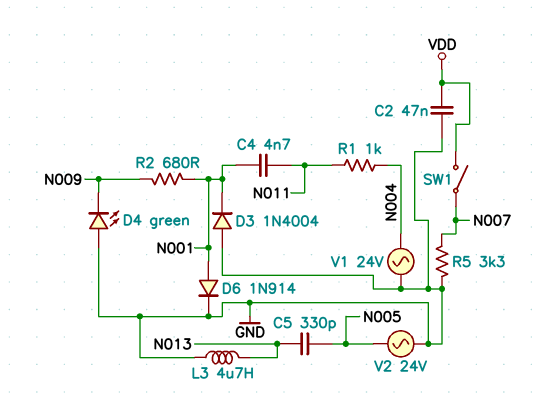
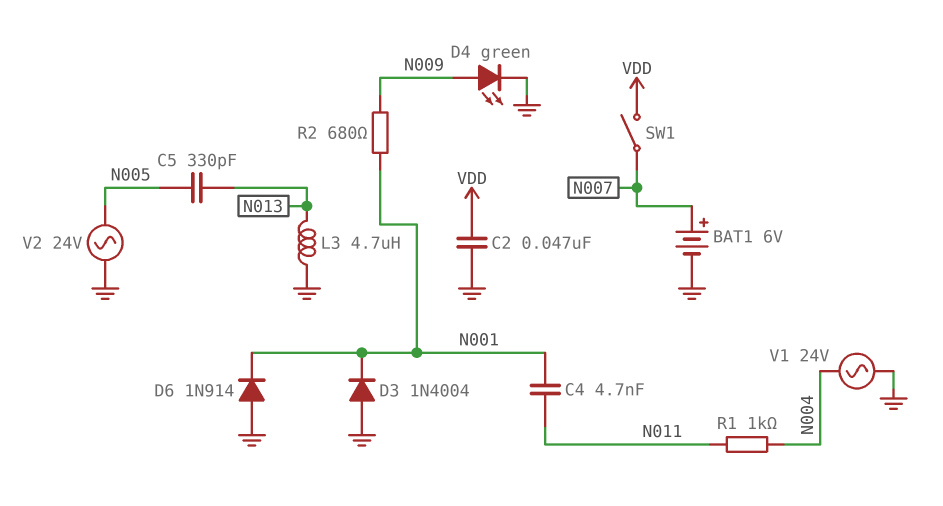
BAT1: none -> 6V (plus N007, minus GND)
D4: LED green (A GND, K N009) -> LED green (A N009, K GND)
D6: diode 1N914 (A N001, K GND) -> diode 1N914 (A GND, K N001)
R5: 3.3k (GND, N007) -> none

